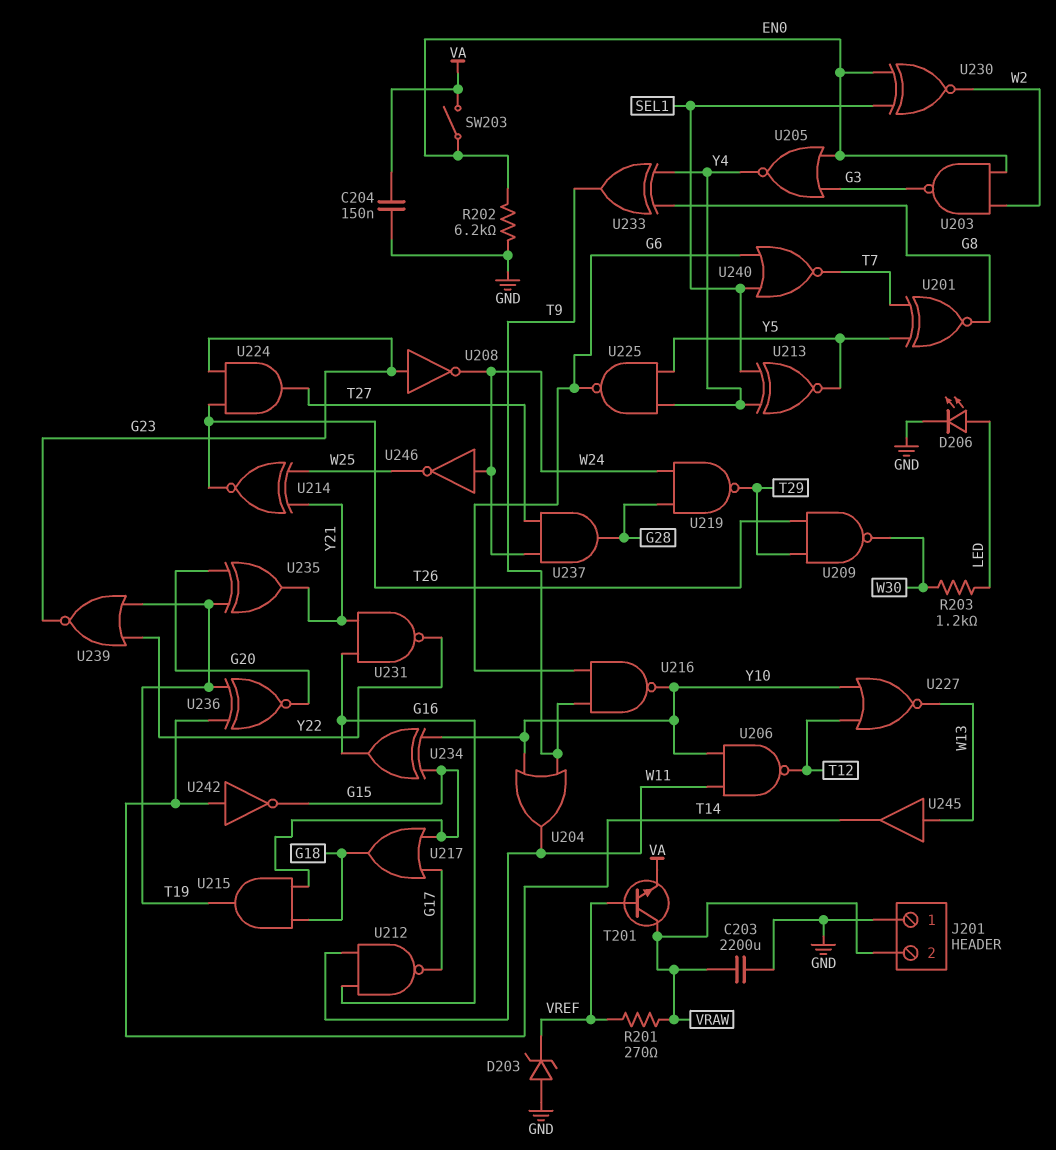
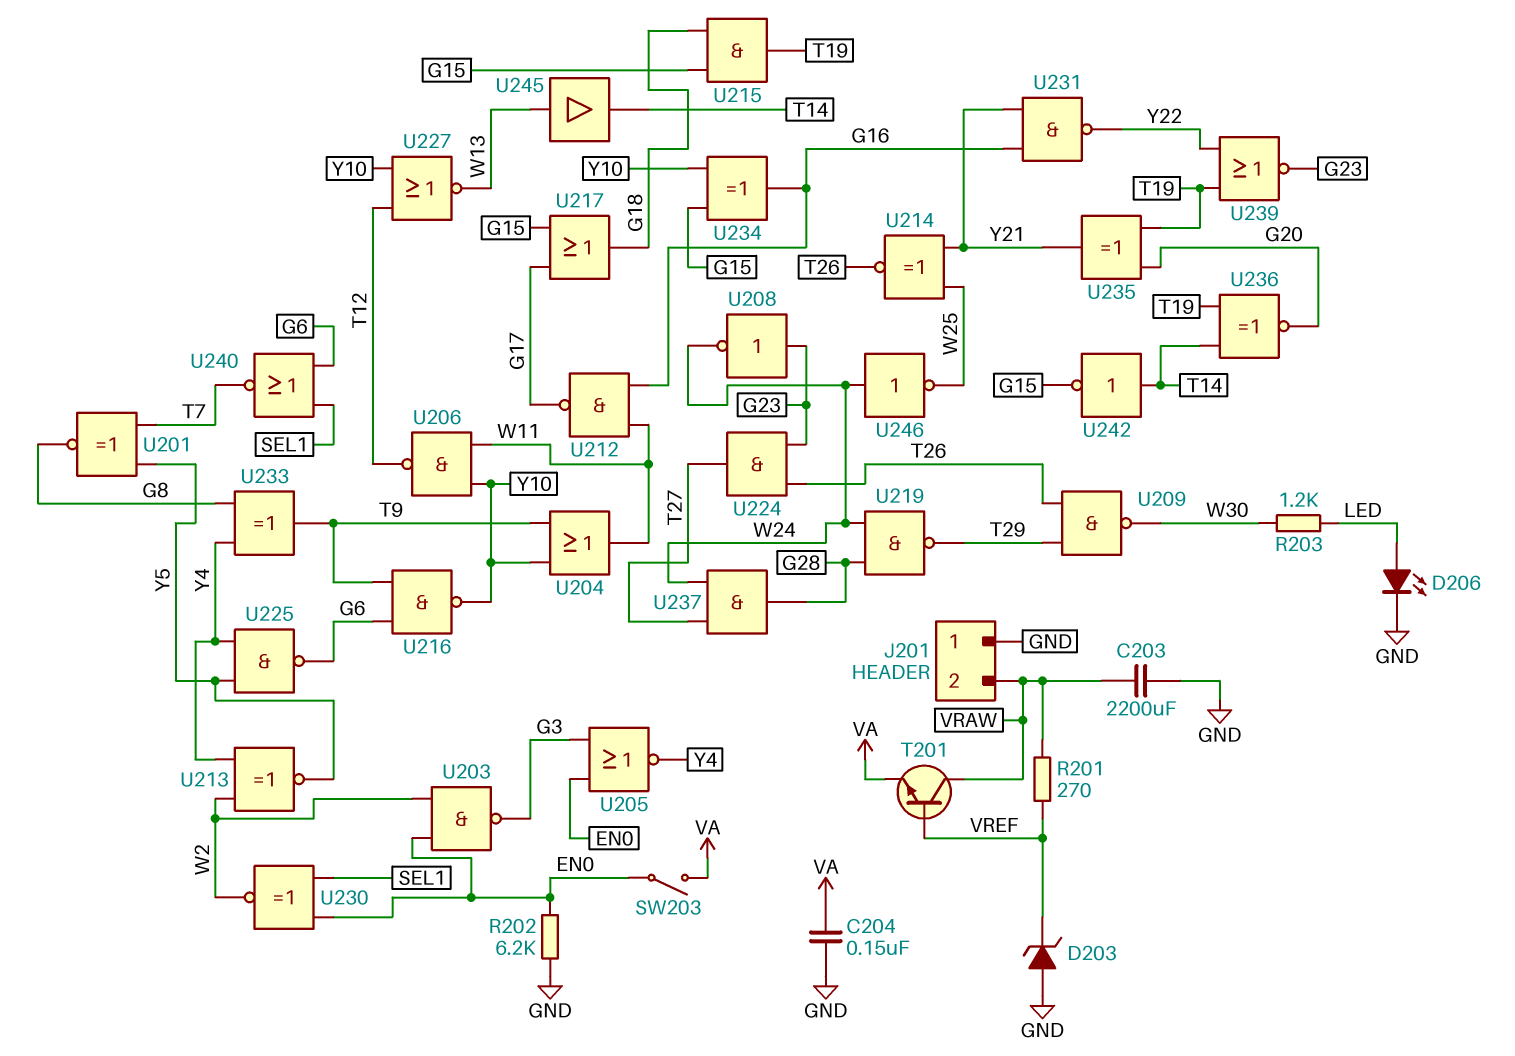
U213: XNOR (in SEL1, in Y4, out Y5) -> XNOR (in W2, in Y4, out Y5)

